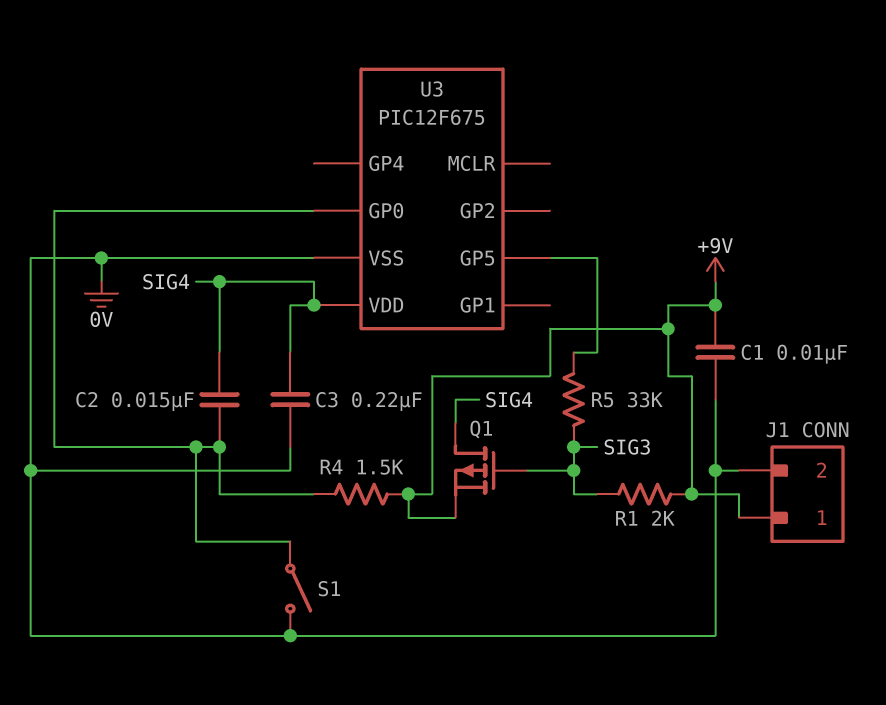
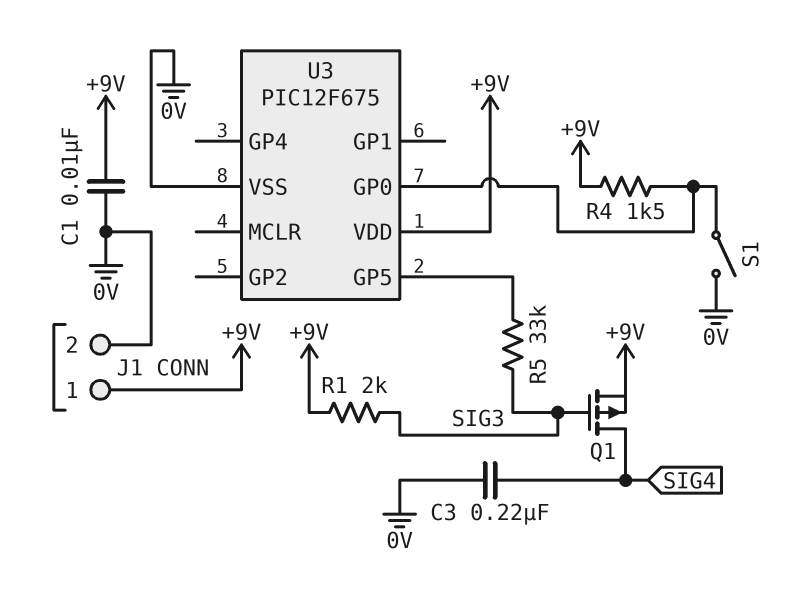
C2: 15nF (SIG4, U3/GP0) -> none
U3 pin VDD: SIG4 -> +9V

